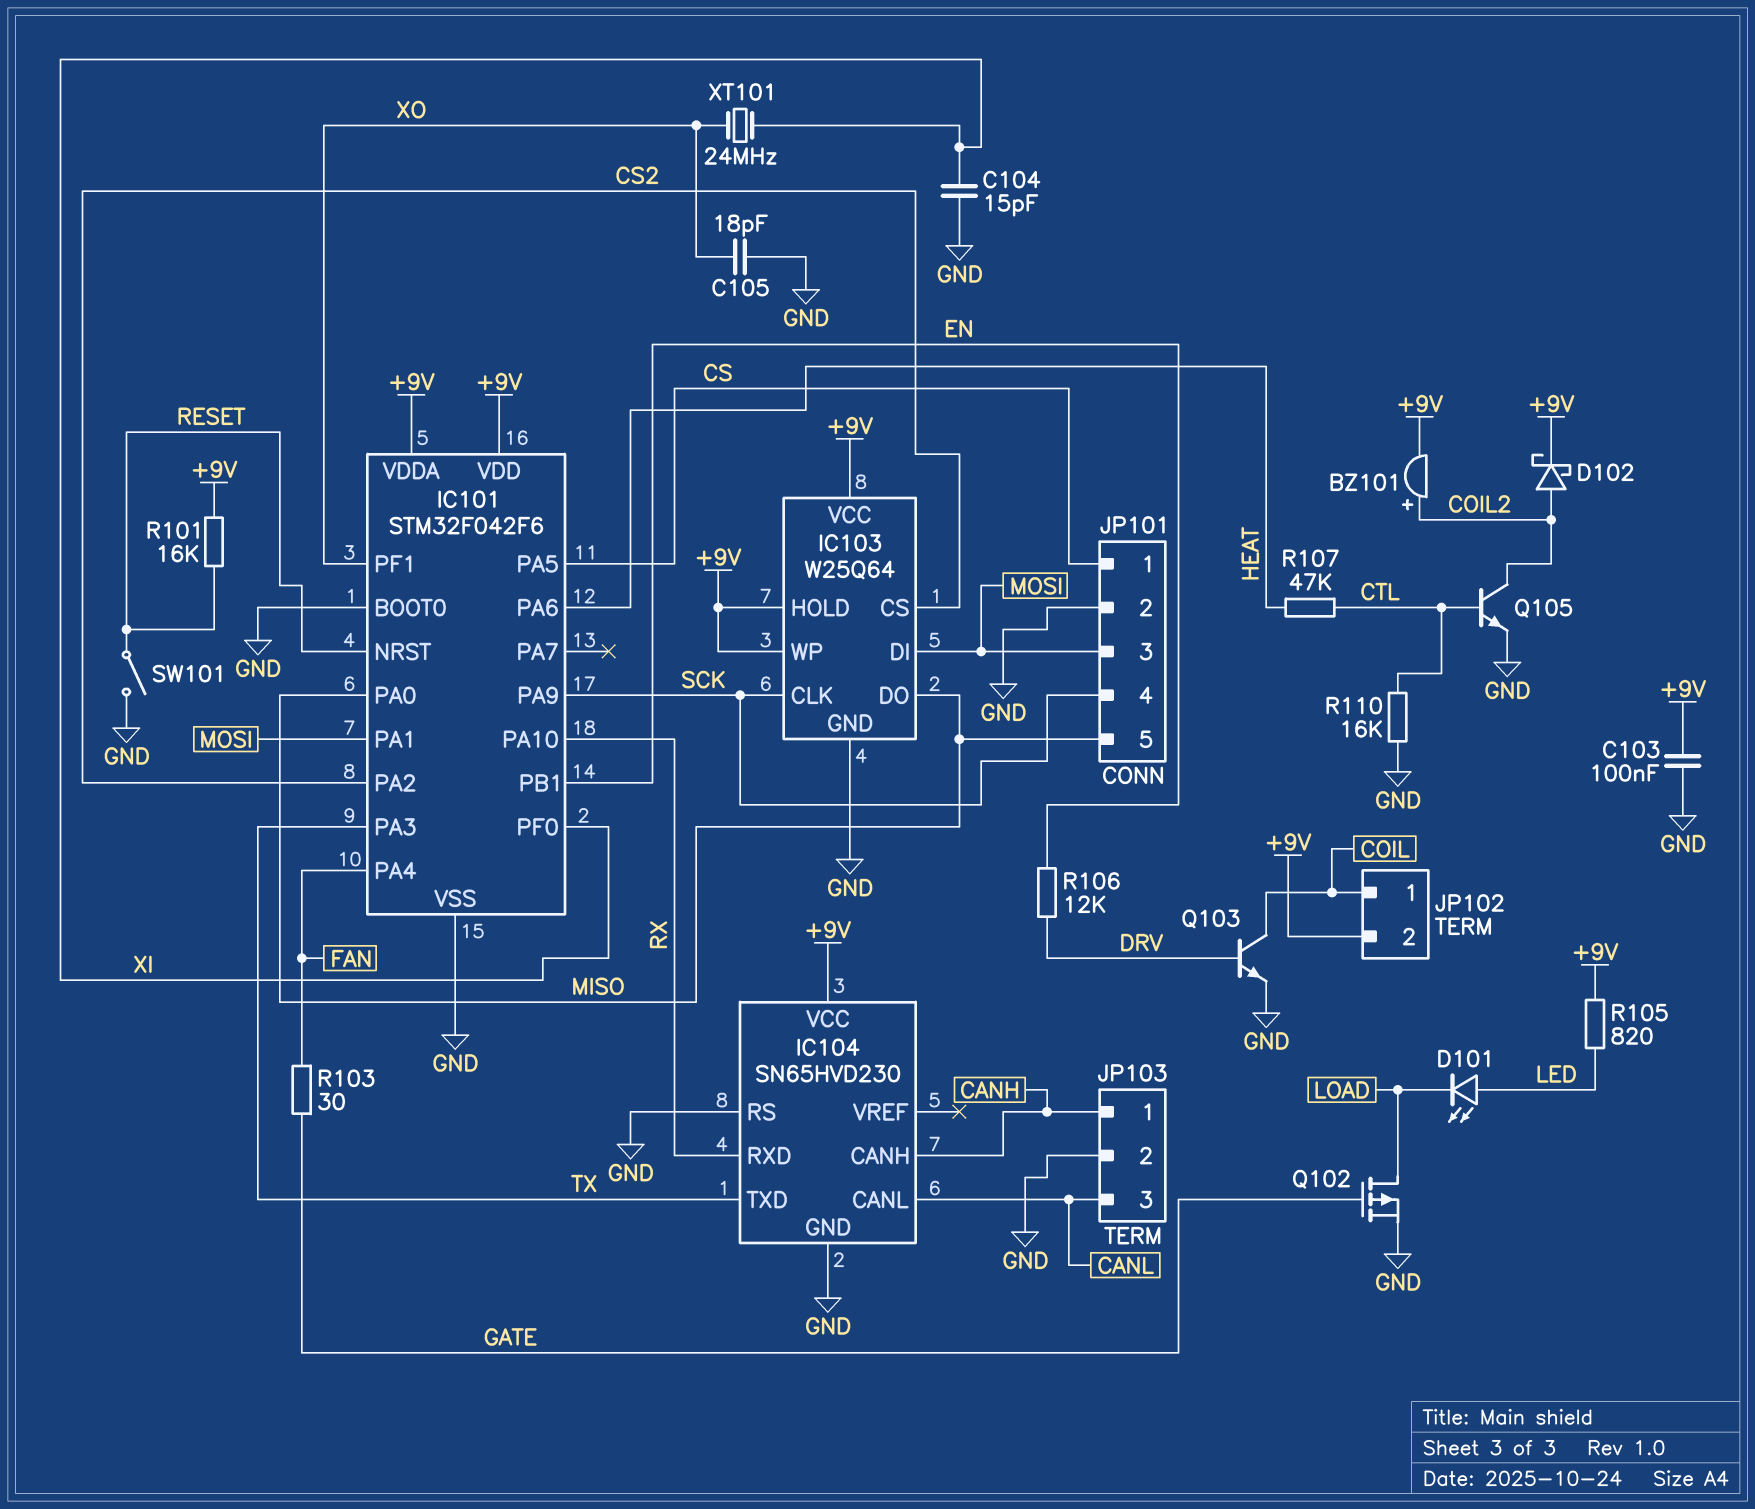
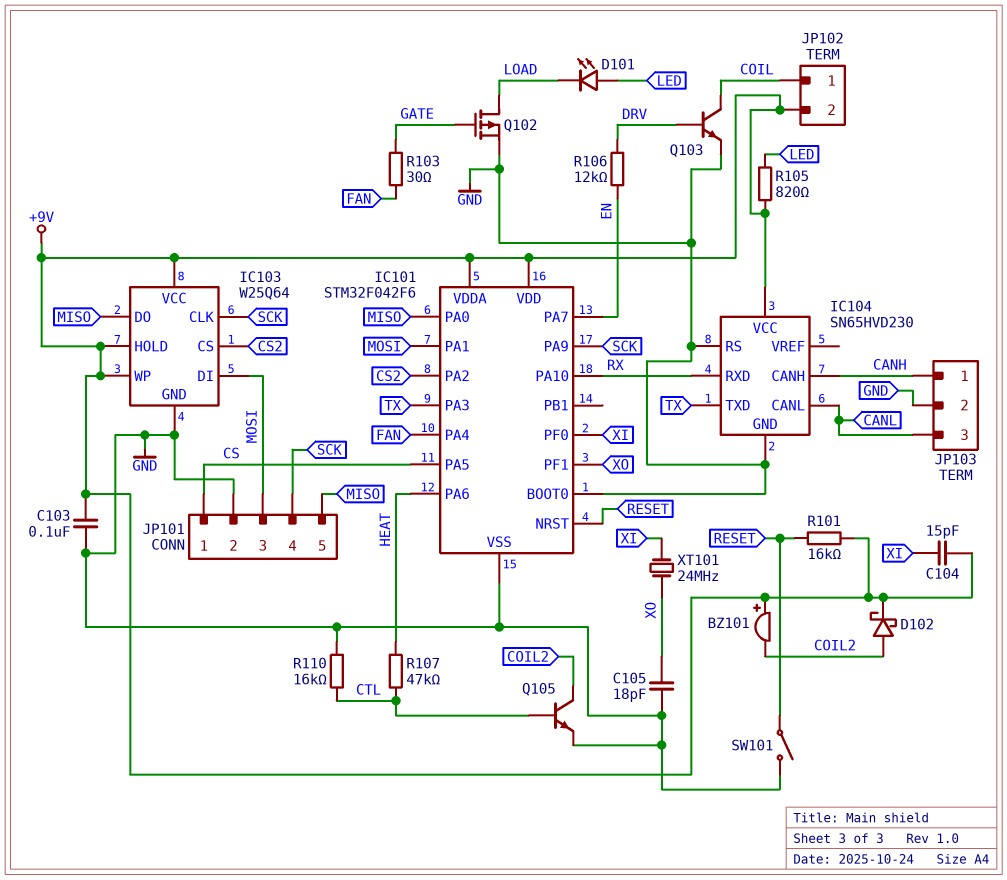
BZ101: buzzer (plus COIL2, minus +9V) -> buzzer (plus +9V, minus COIL2)
C104: 15pF (GND, XI) -> 15pF (+9V, XI)
IC101 pin PA7: none -> EN
IC101 pin PB1: EN -> none

